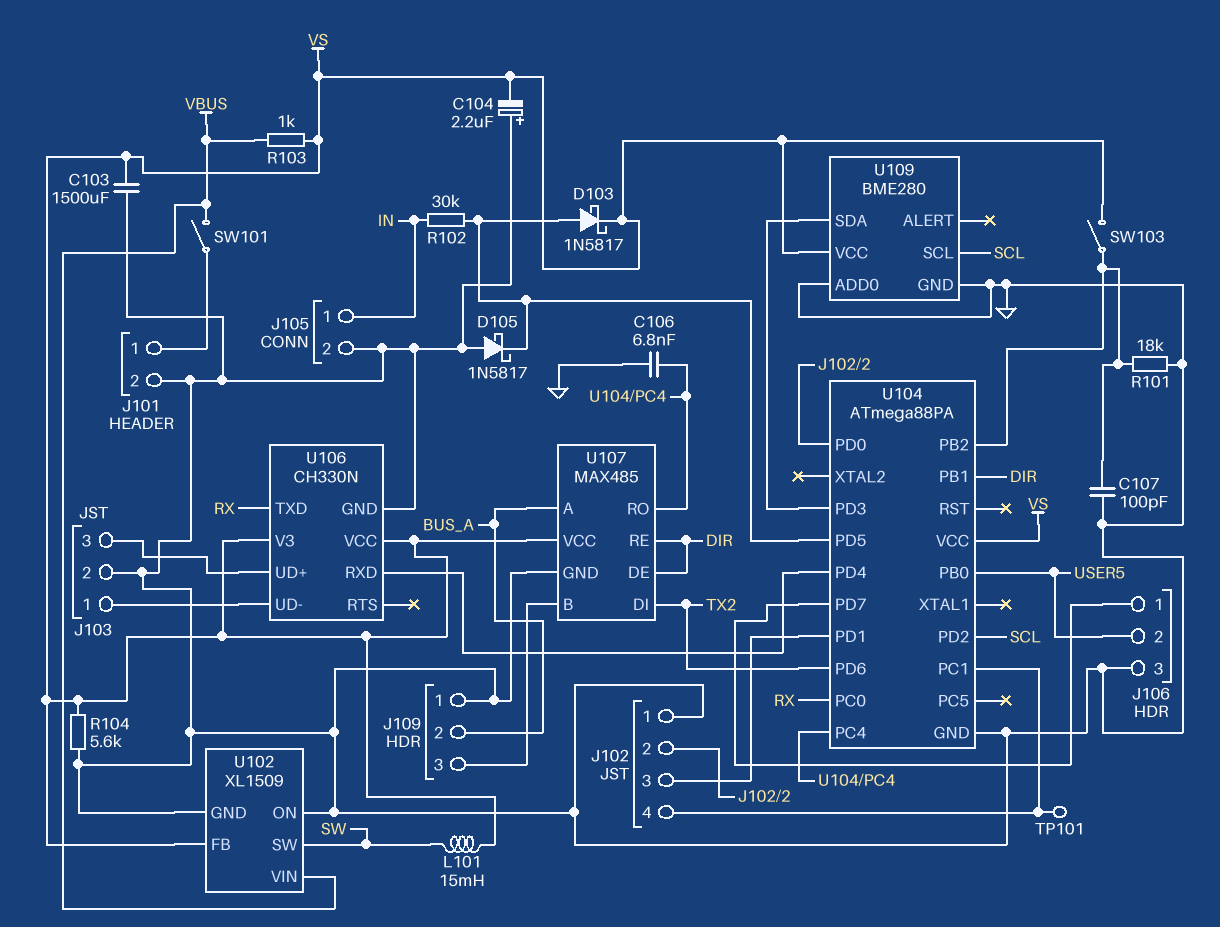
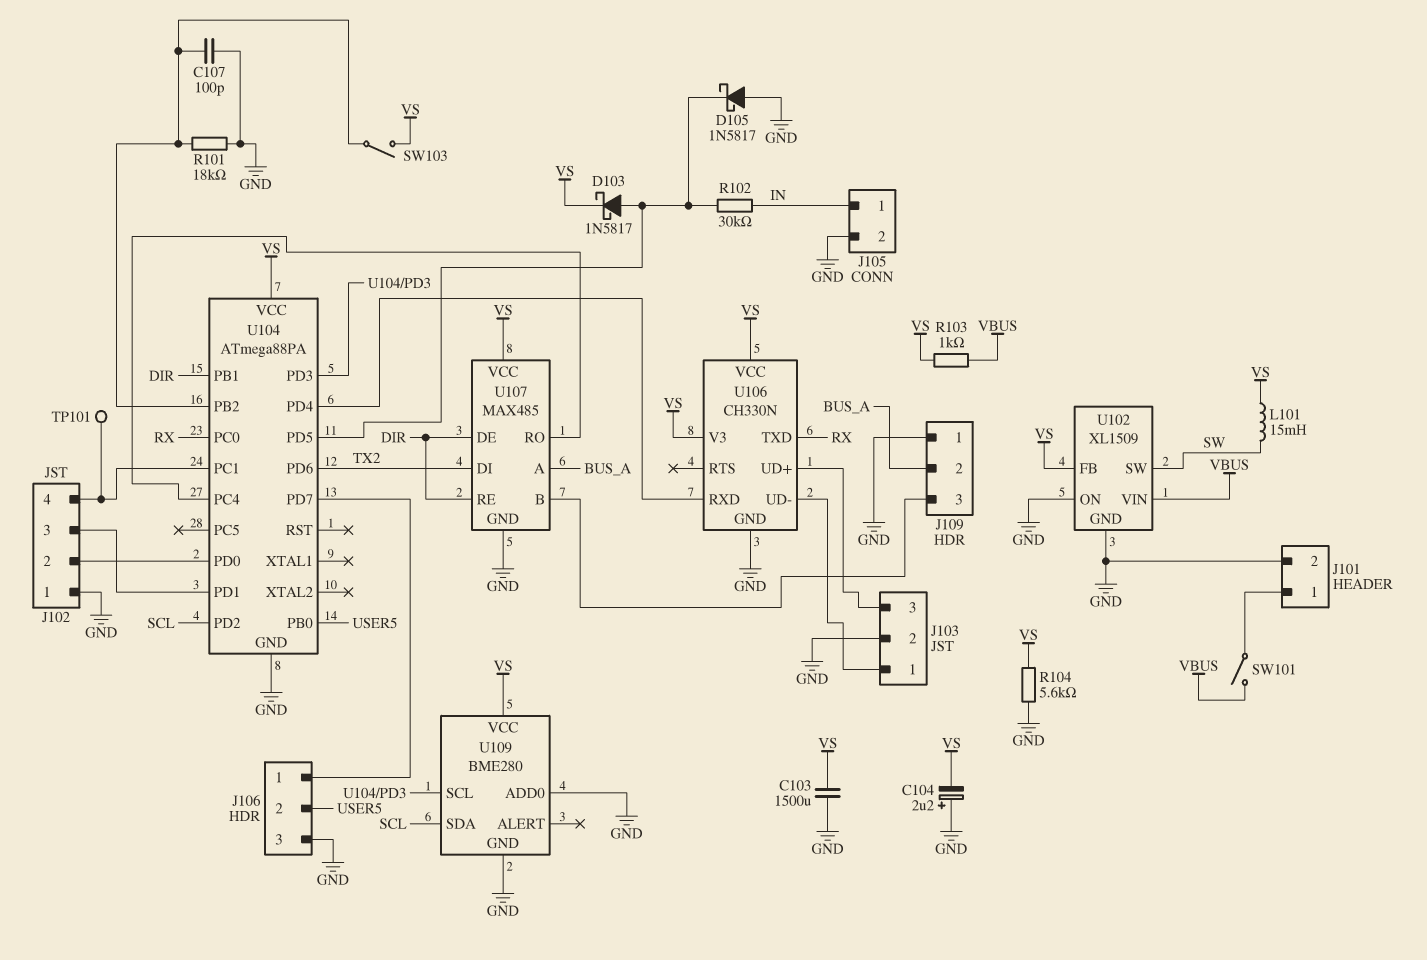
C106: 6.8nF (GND, U104/PC4) -> none
U109 pin SCL: SCL -> U104/PD3
U109 pin SDA: U104/PD3 -> SCL

